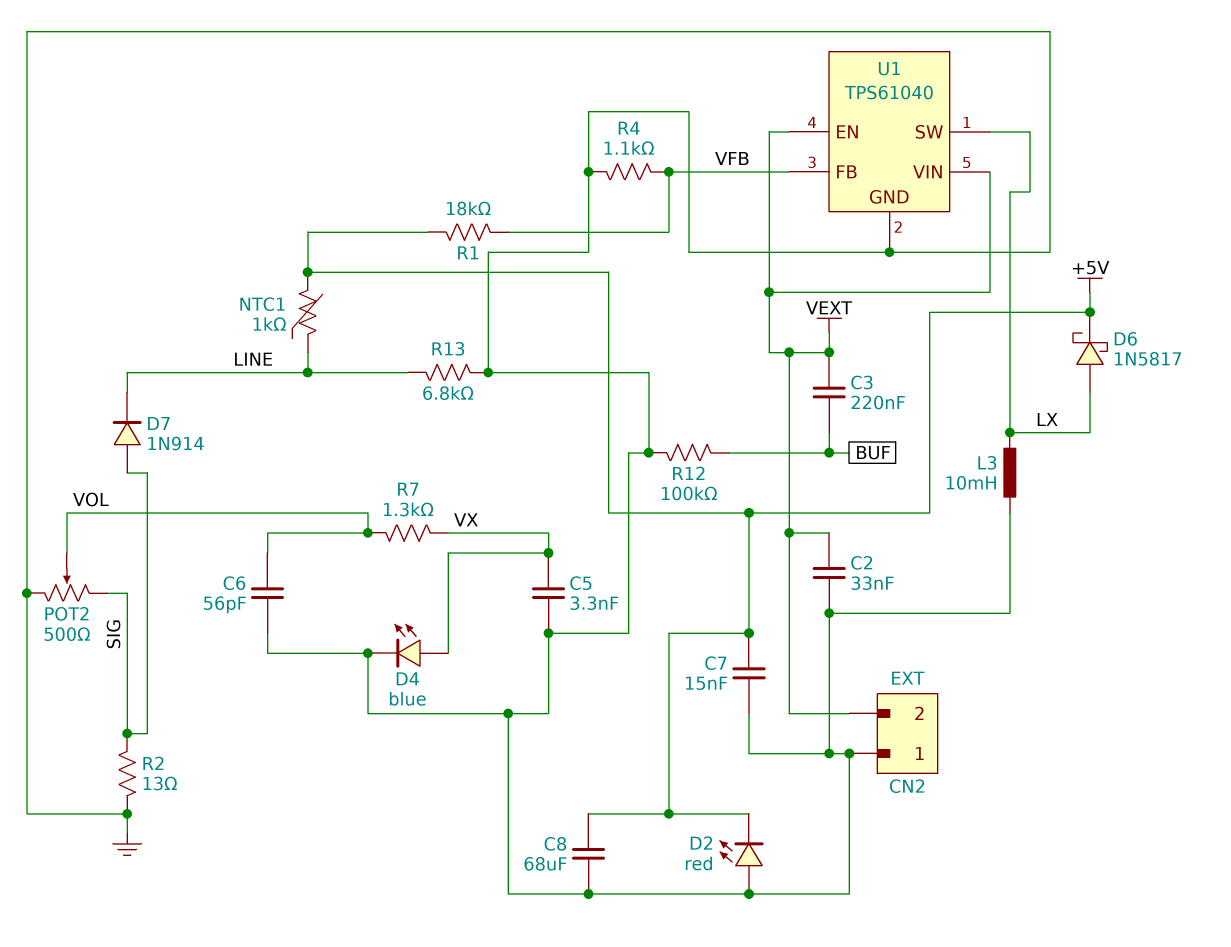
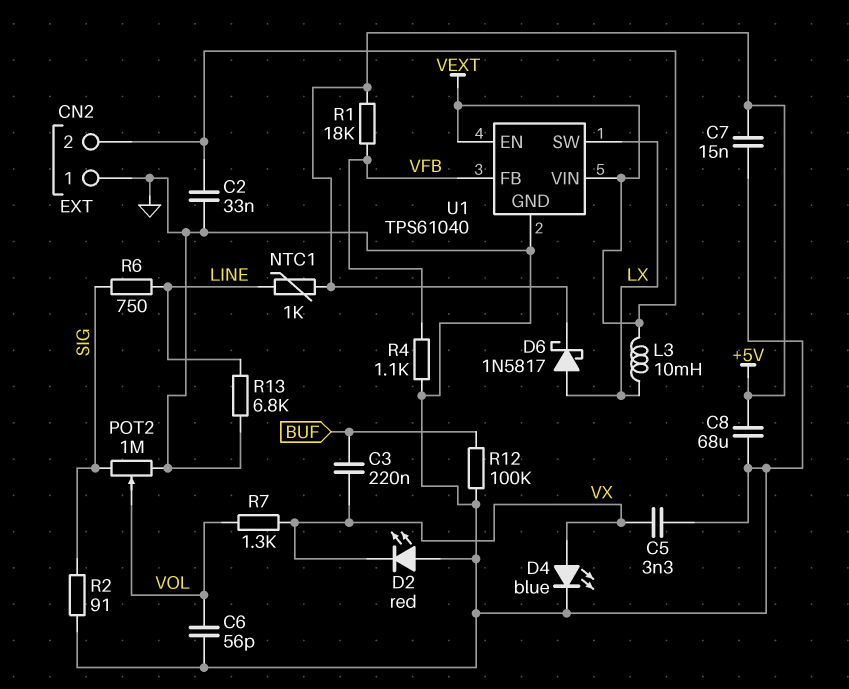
C3: 220nF (BUF, VEXT) -> 220nF (BUF, VX)
D2: LED red (A GND, K +5V) -> LED red (A GND, K VX)
D7: diode 1N914 (A SIG, K LINE) -> none
L3: 10mH (GND, LX) -> 10mH (LX, VEXT)
POT2: 500 (GND, SIG, wiper VOL) -> 1M (GND, SIG, wiper VOL)
R2: 13 (GND, SIG) -> 91 (GND, SIG)
R6: none -> 750 (LINE, SIG)

